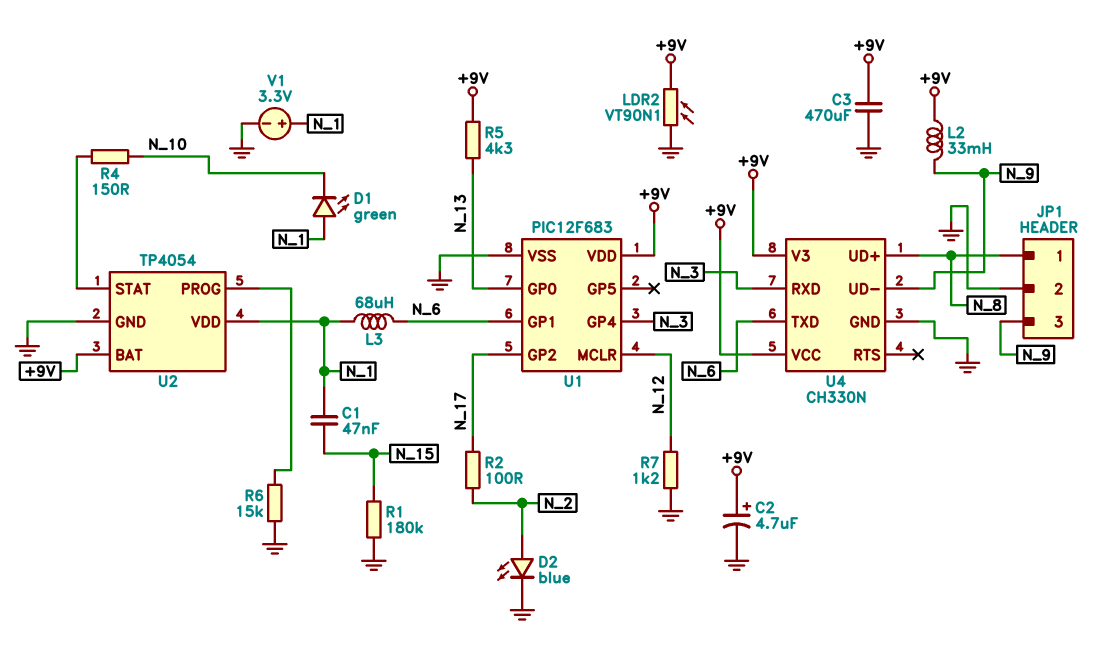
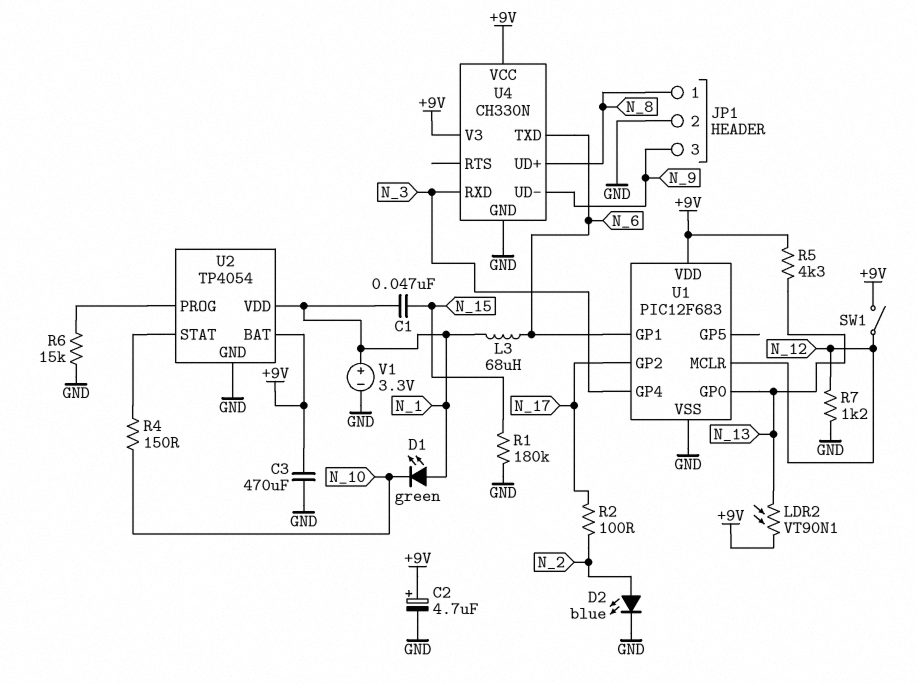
L2: 33mH (+9V, N_9) -> none
LDR2: VT90N1 (+9V, GND) -> VT90N1 (+9V, N_13)
SW1: none -> switch (+9V, N_12)

